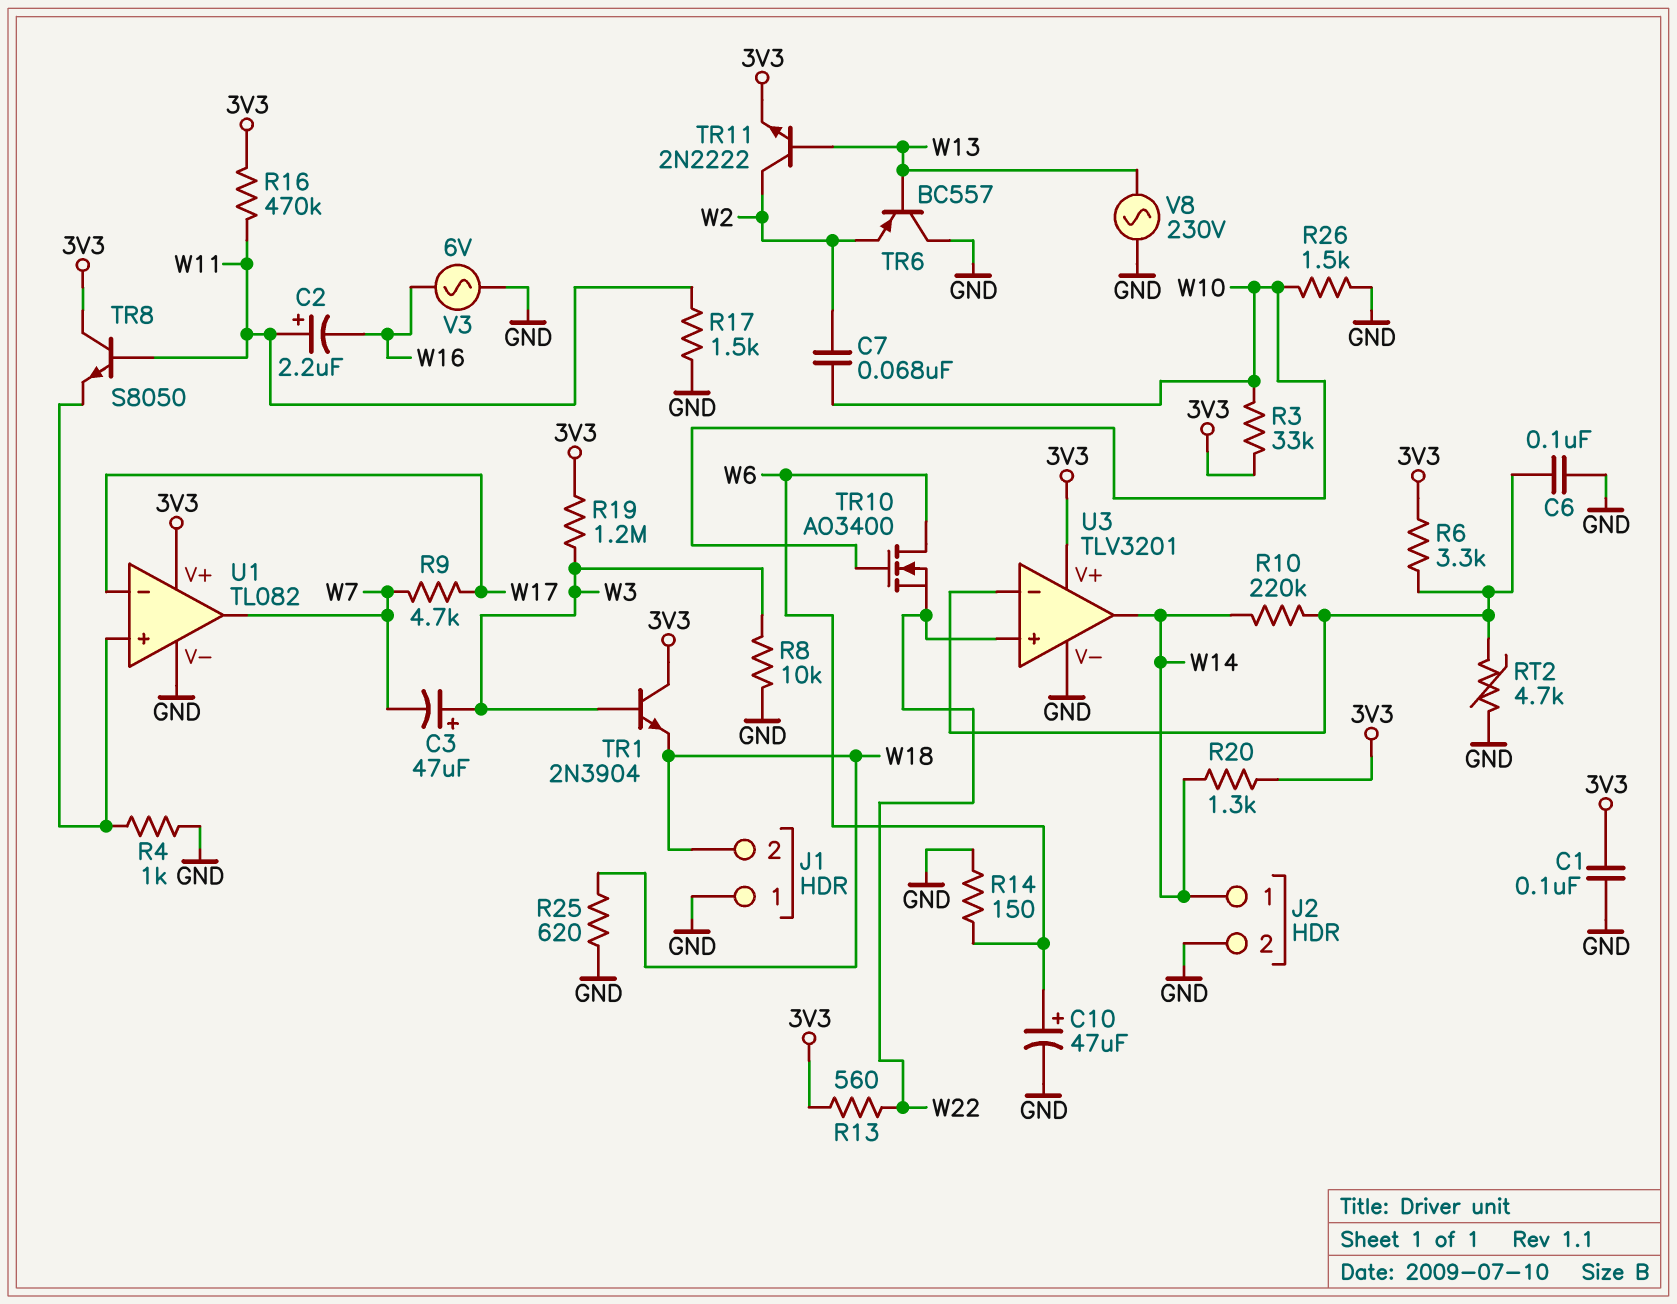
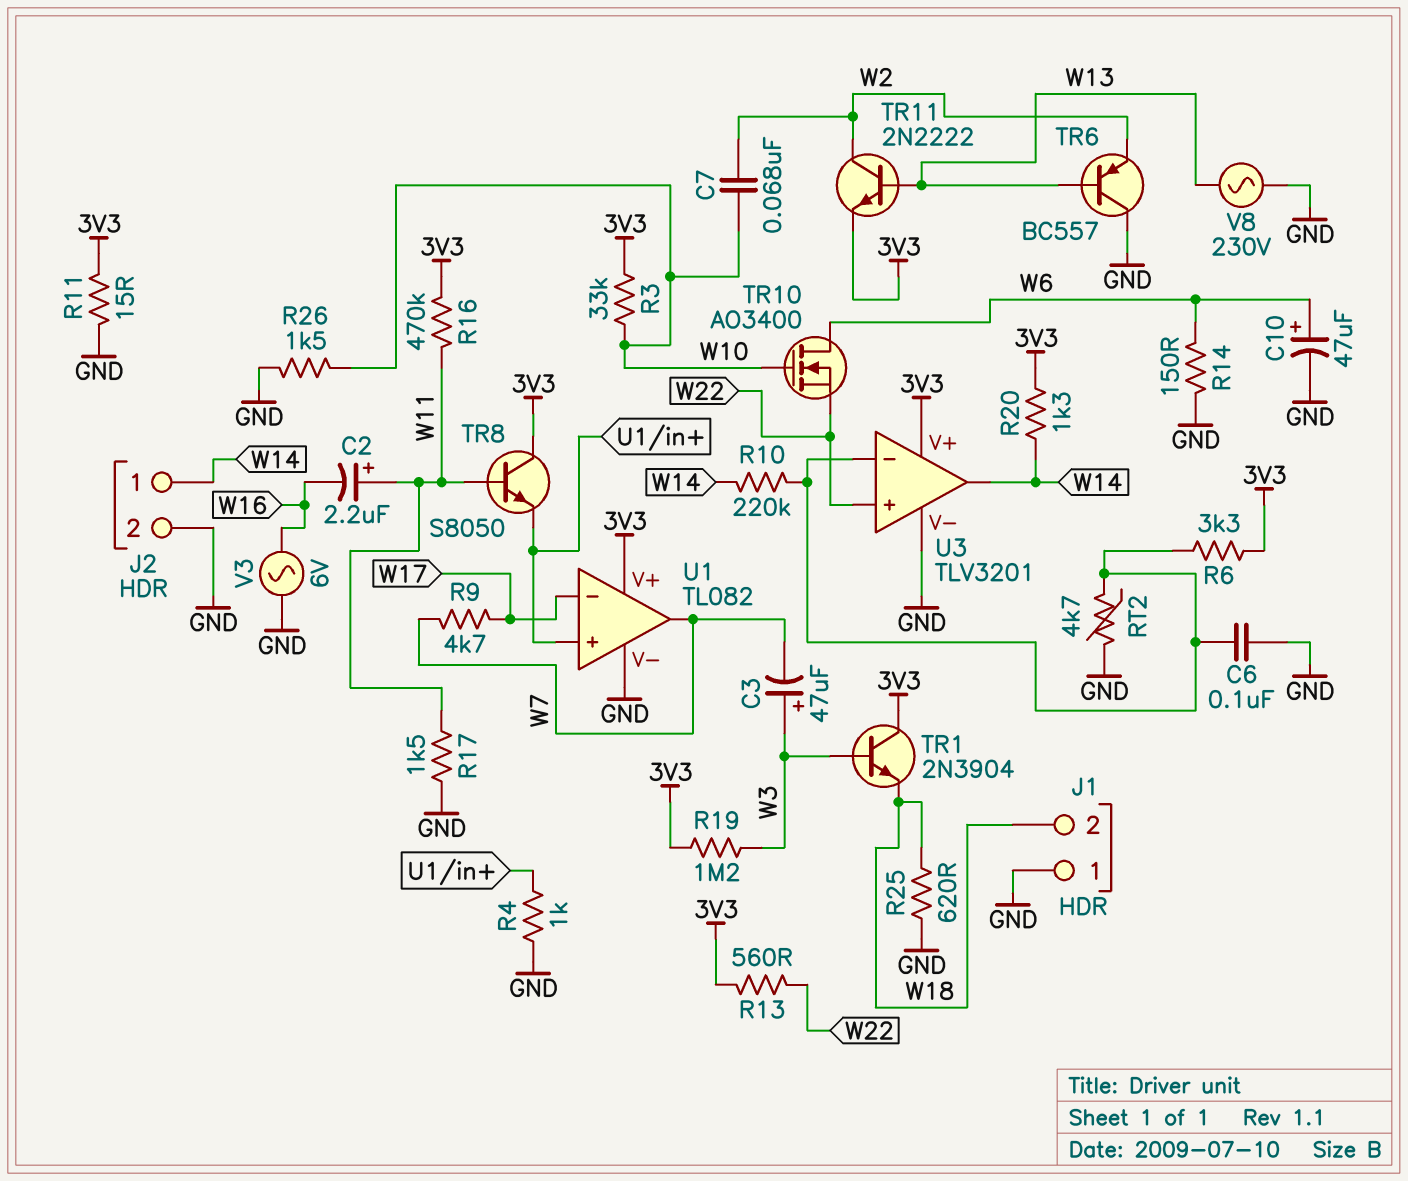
C1: 100nF (3V3, GND) -> none
R8: 10k (GND, W3) -> none
R11: none -> 15 (3V3, GND)

